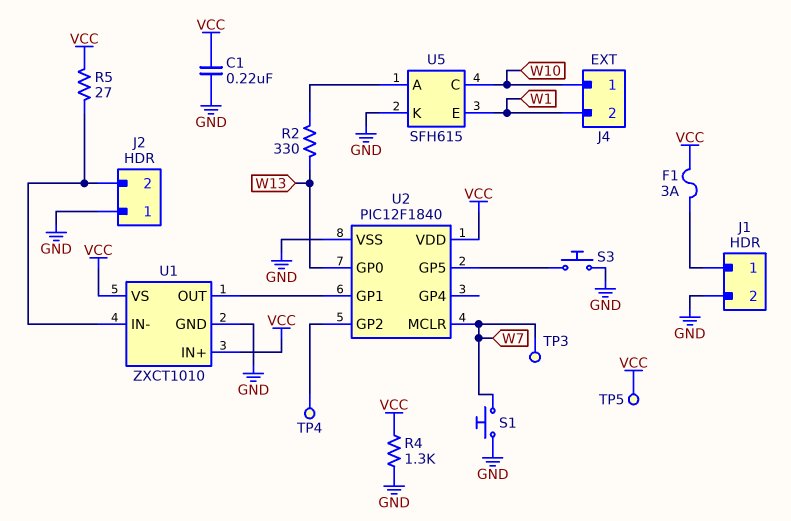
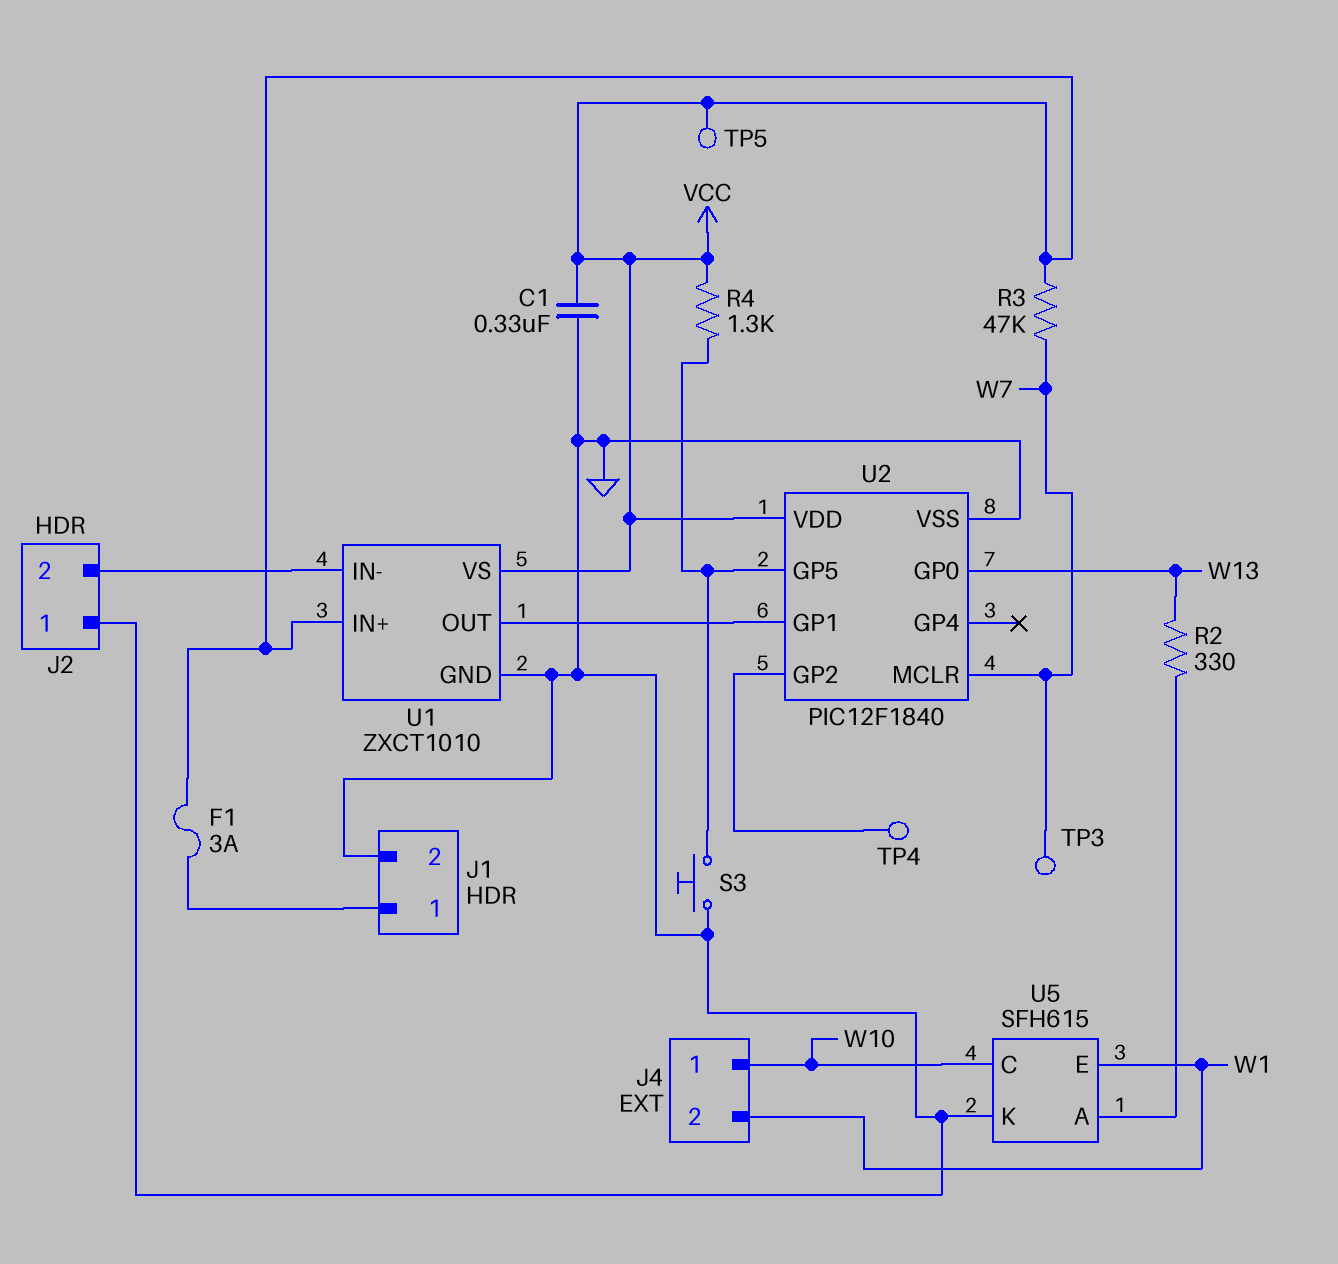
C1: 220nF (GND, VCC) -> 330nF (GND, VCC)
R3: none -> 47k (VCC, W7)
R4: 1.3k (GND, VCC) -> 1.3k (U2/GP5, VCC)
R5: 27 (J2/2, VCC) -> none
S1: button (GND, W7) -> none

